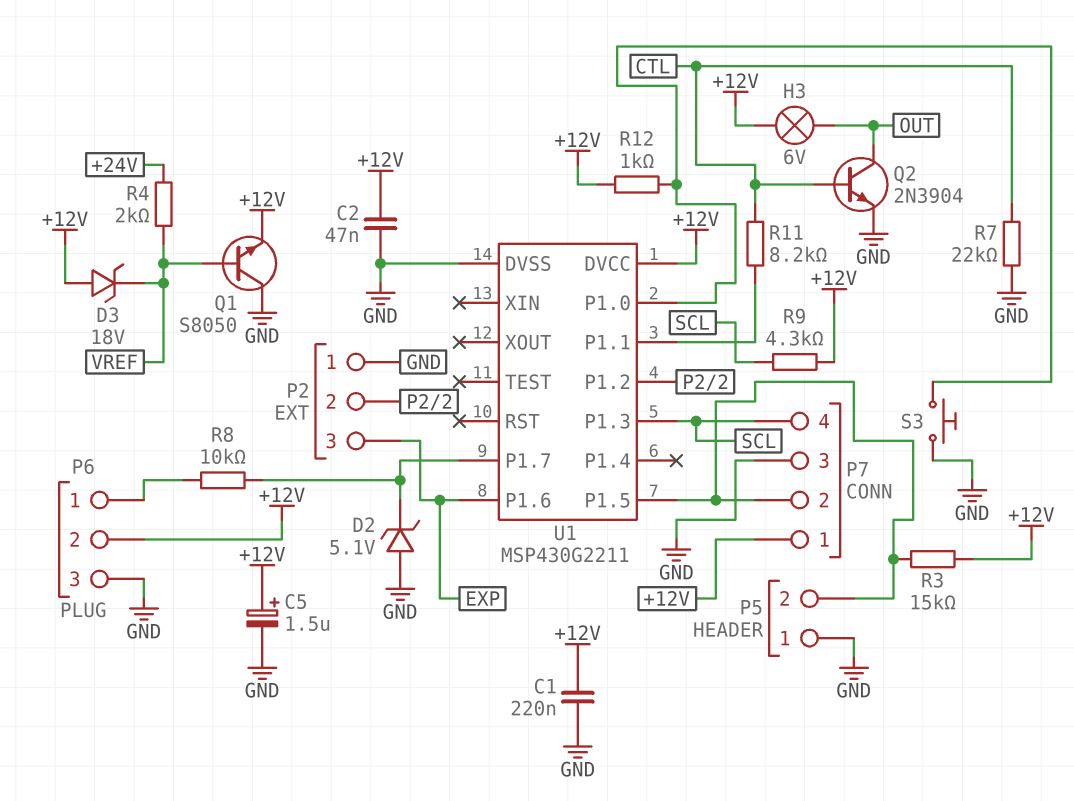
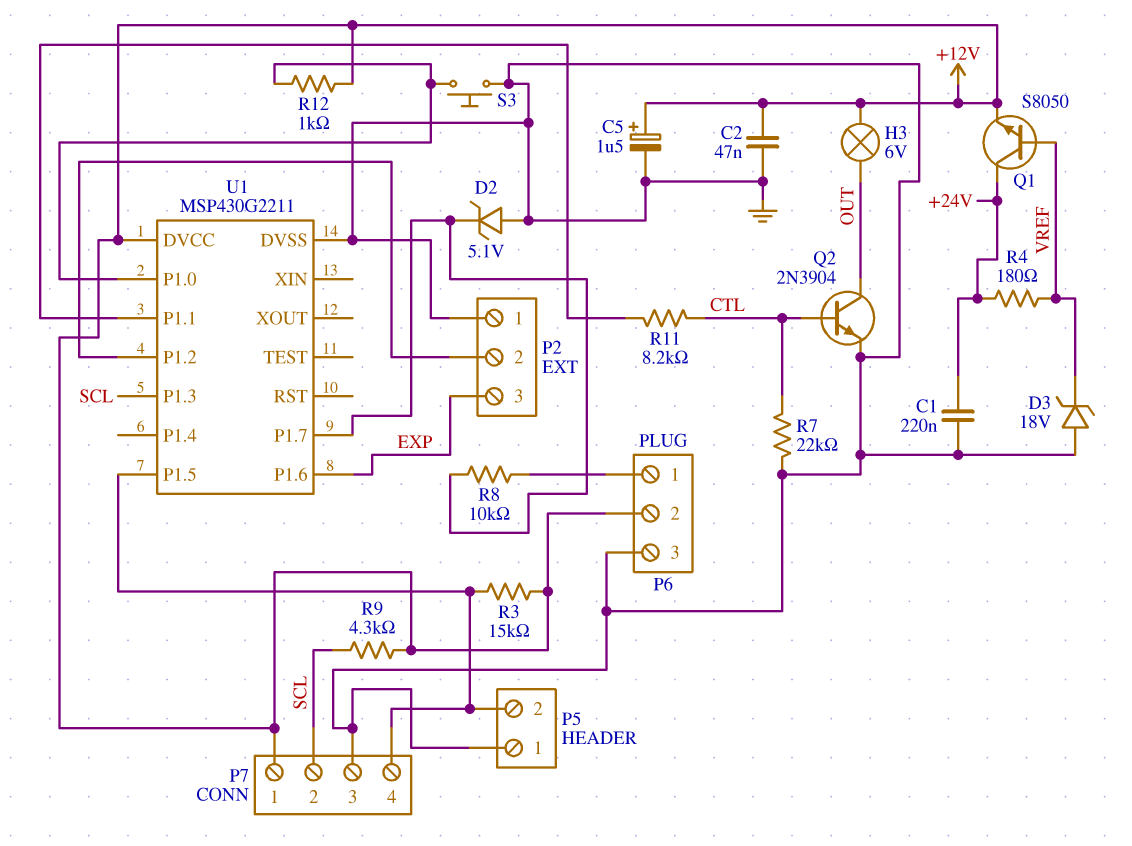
C1: 220nF (+12V, GND) -> 220nF (+24V, GND)
D3: zener 18V (A +12V, K VREF) -> zener 18V (A GND, K VREF)
P7 pin 2: P5/2 -> SCL
P7 pin 4: SCL -> P5/2
Q1: NPN S8050 (B VREF, C GND, E +12V) -> NPN S8050 (B VREF, C +24V, E +12V)
R4: 2k (+24V, VREF) -> 180 (+24V, VREF)

